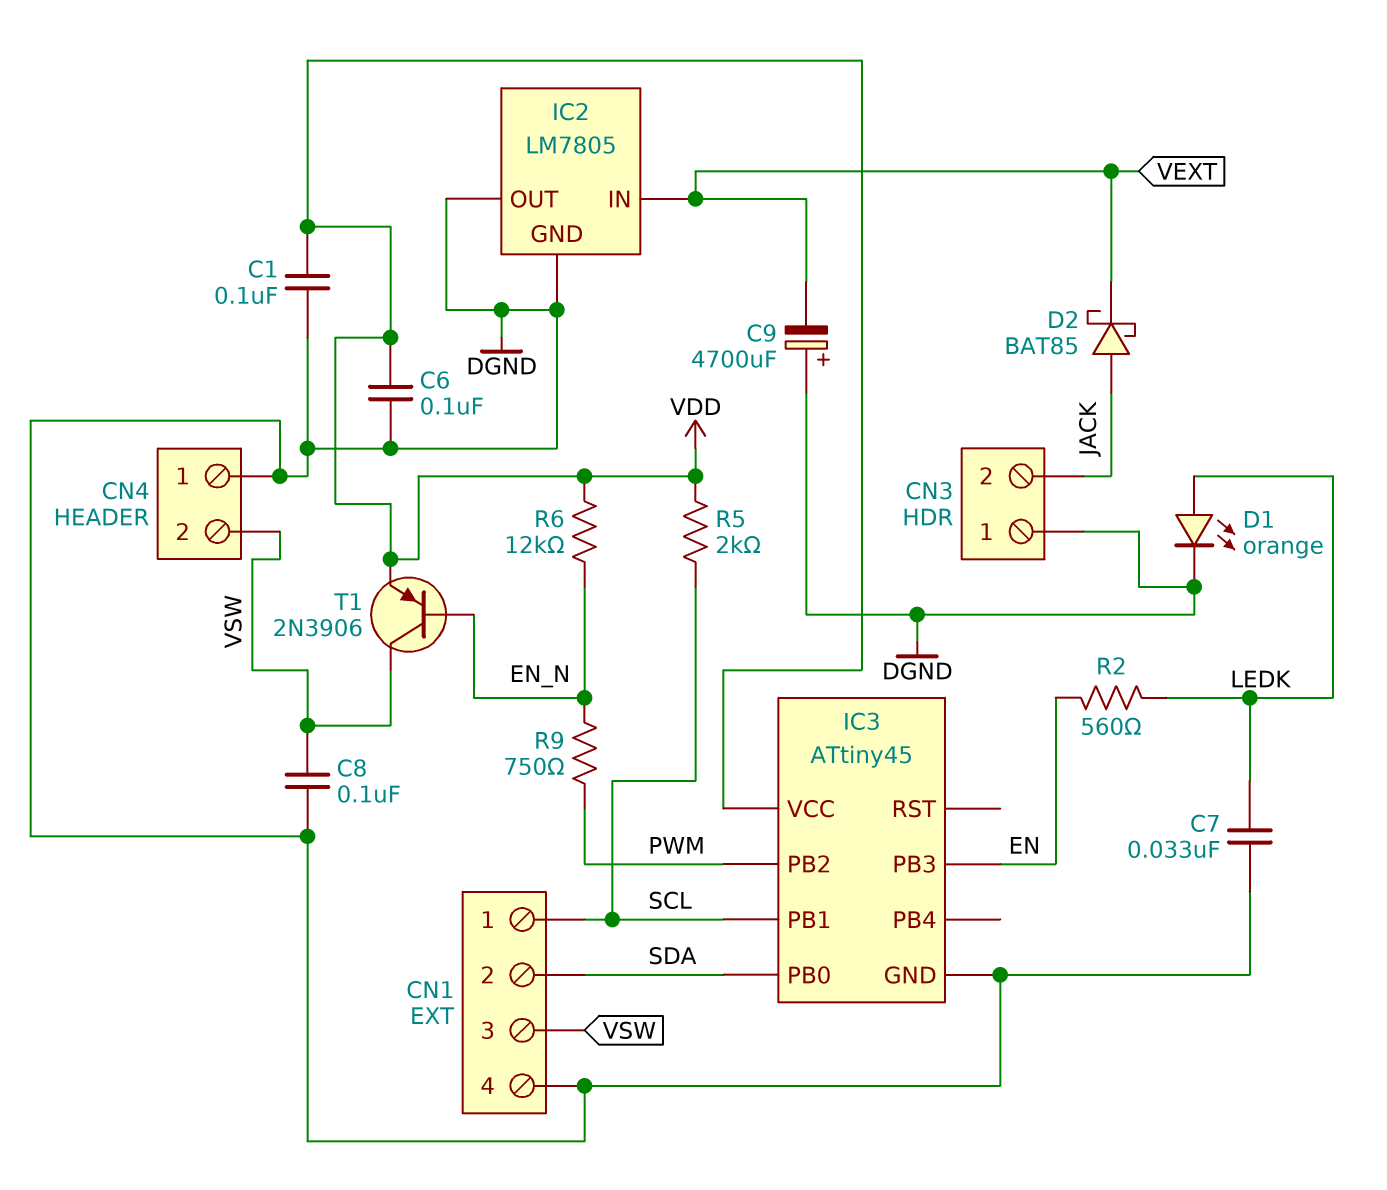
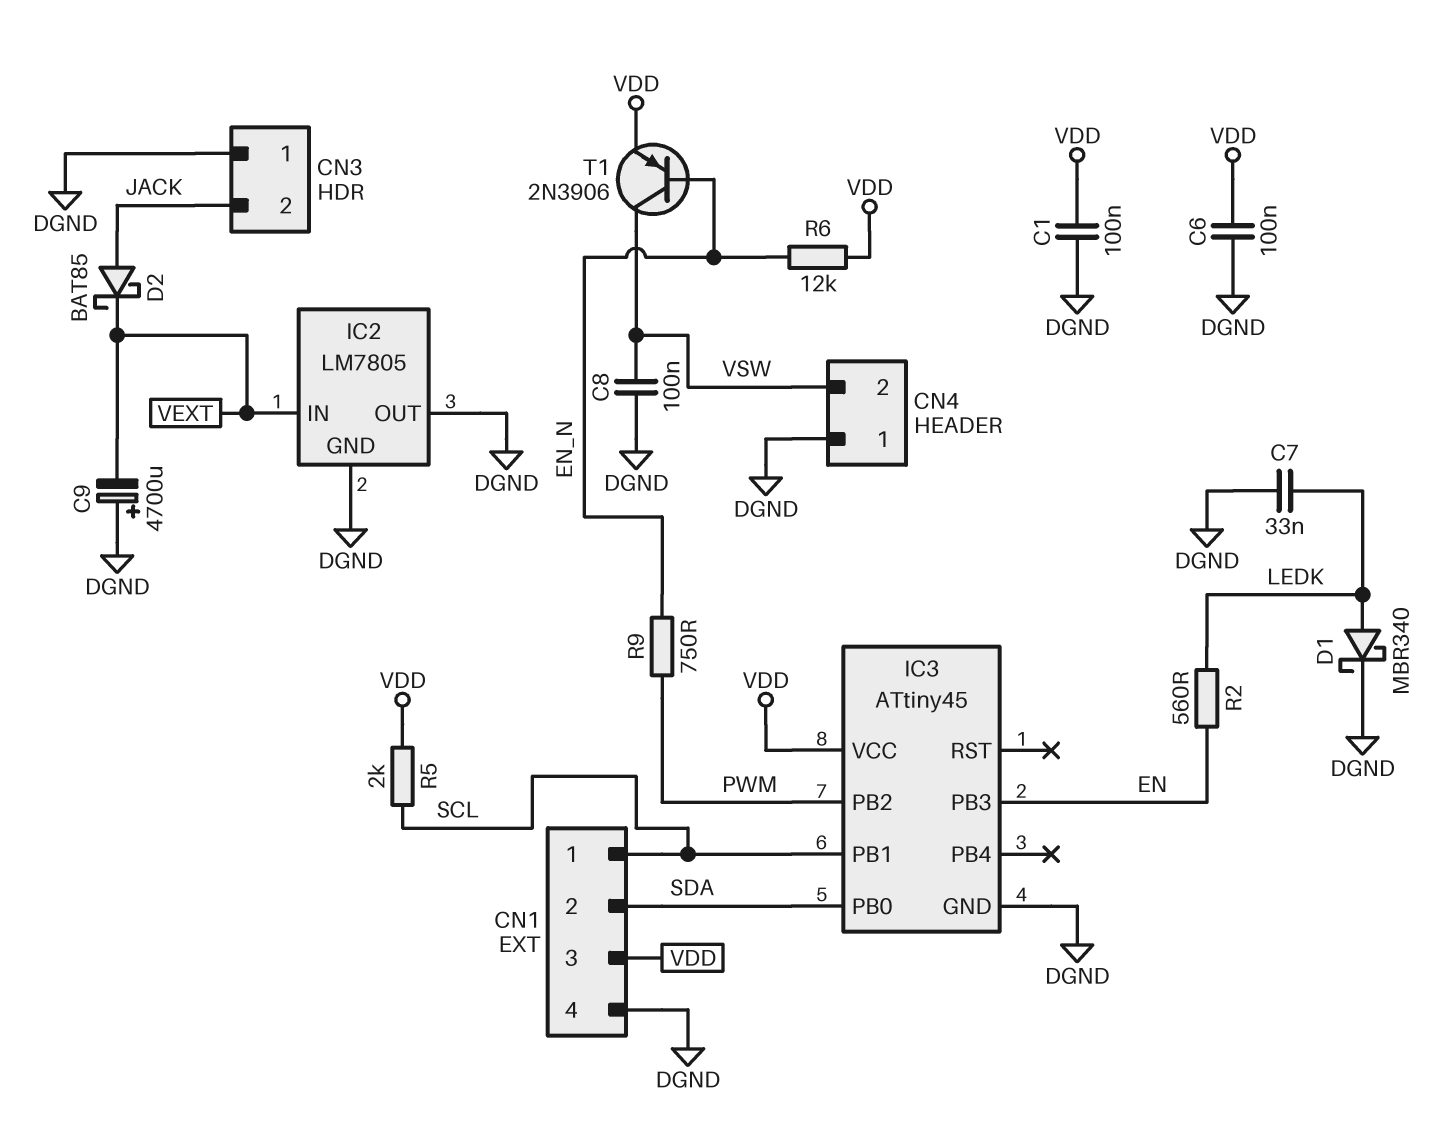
CN1 pin 3: VSW -> VDD
D1: LED orange (A LEDK, K DGND) -> schottky MBR340 (A LEDK, K DGND)

